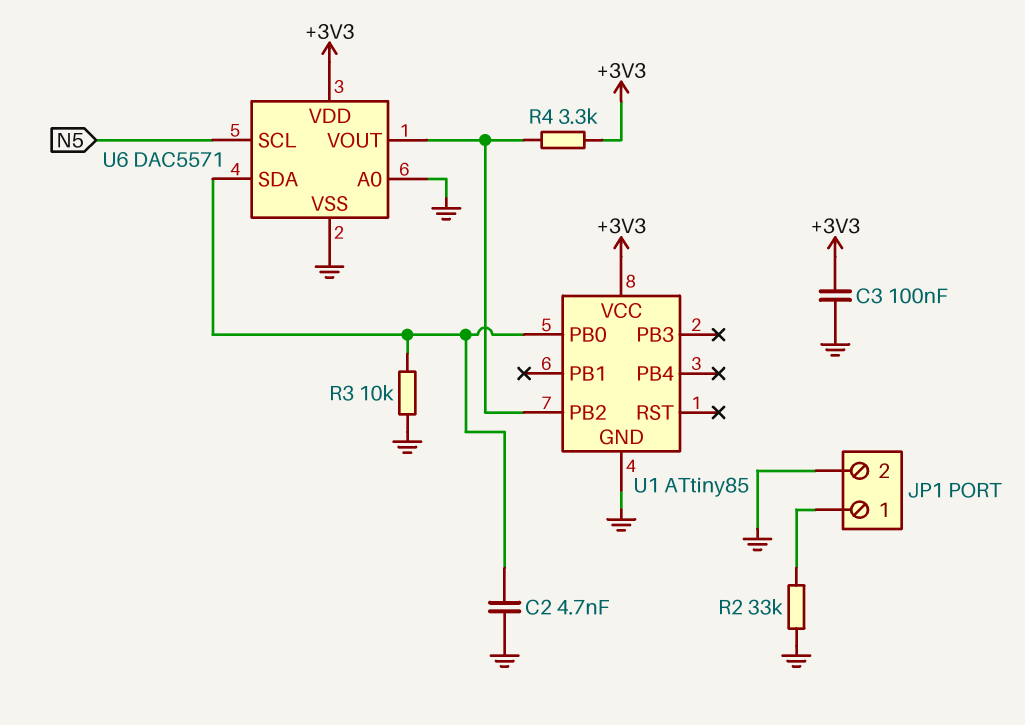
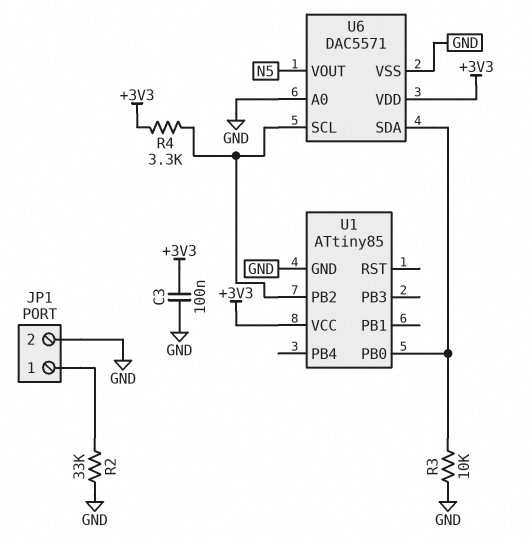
C2: 4.7nF (GND, U1/PB0) -> none
U6 pin SCL: N5 -> U1/PB2
U6 pin VOUT: U1/PB2 -> N5

